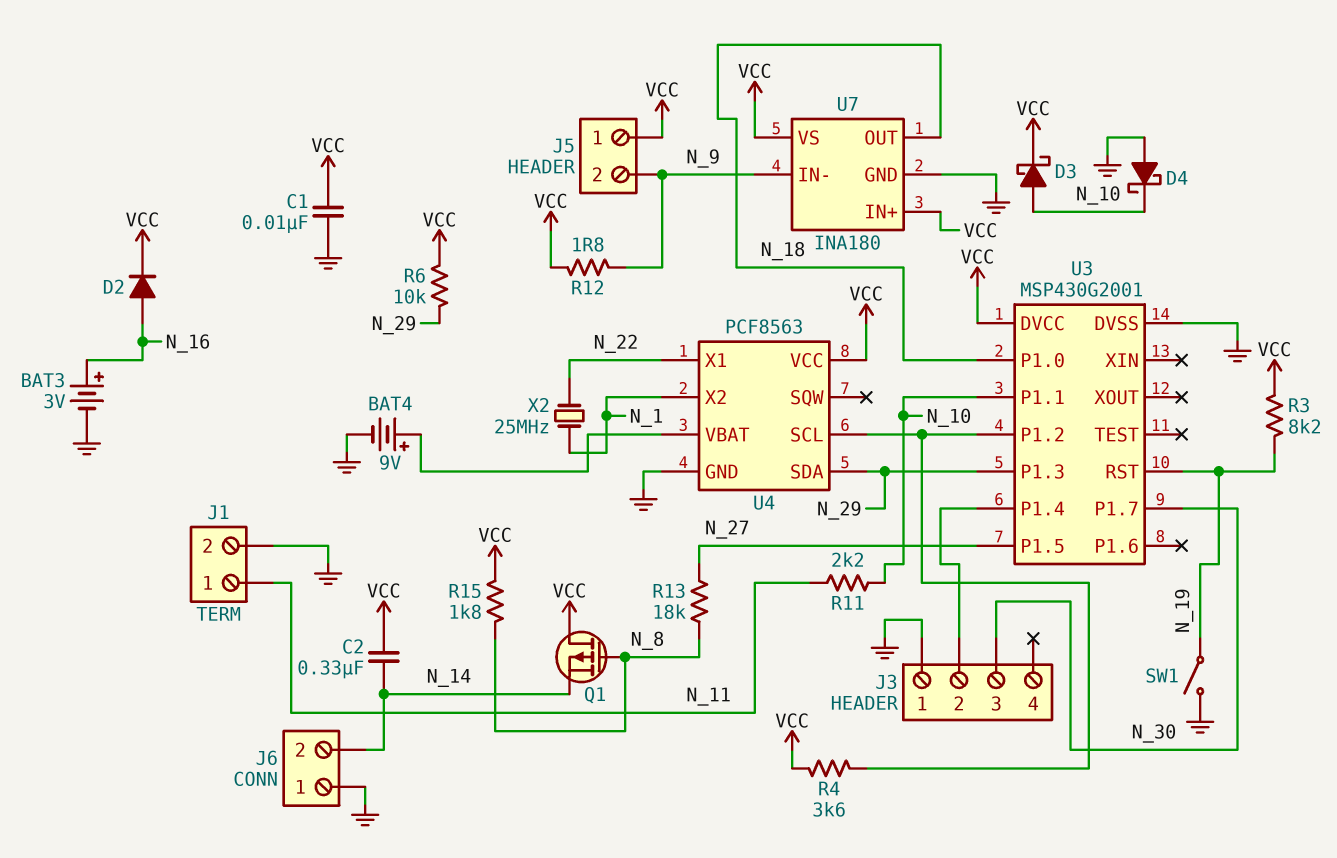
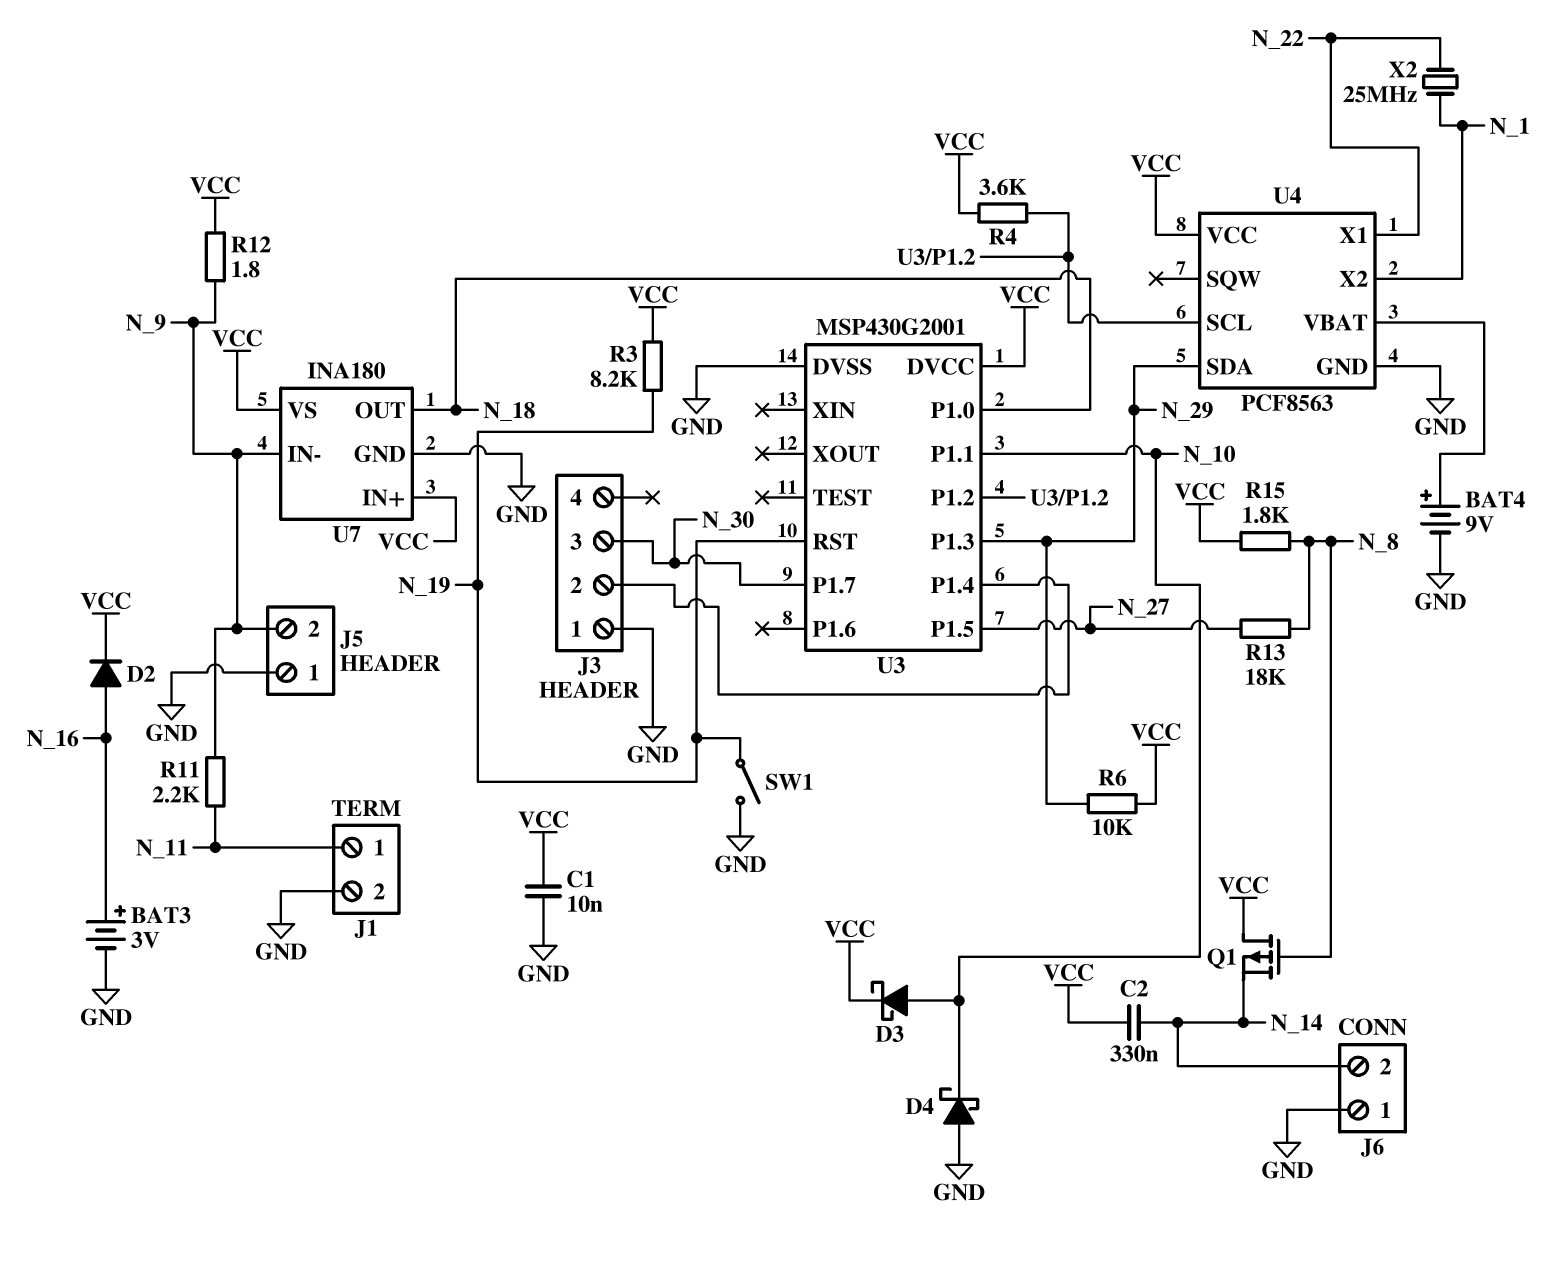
J5 pin 1: VCC -> GND
R11: 2.2k (N_10, N_11) -> 2.2k (N_9, N_11)

